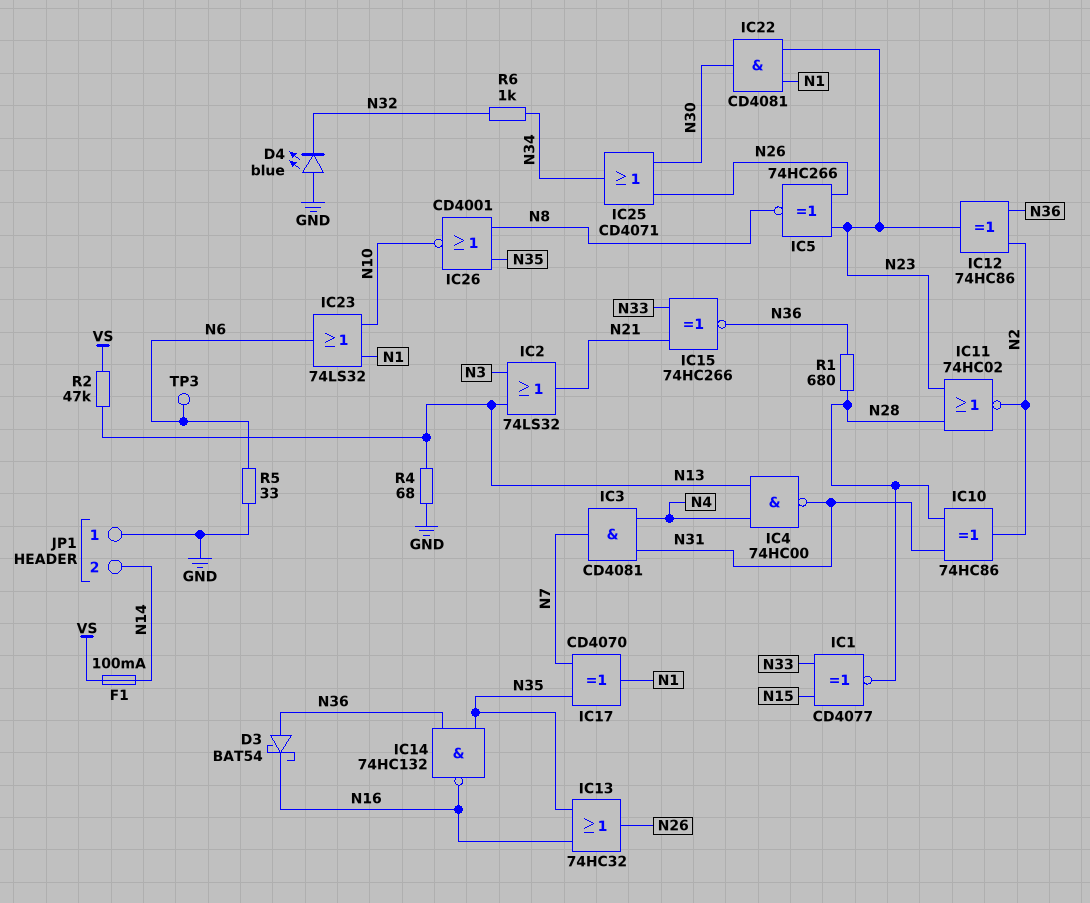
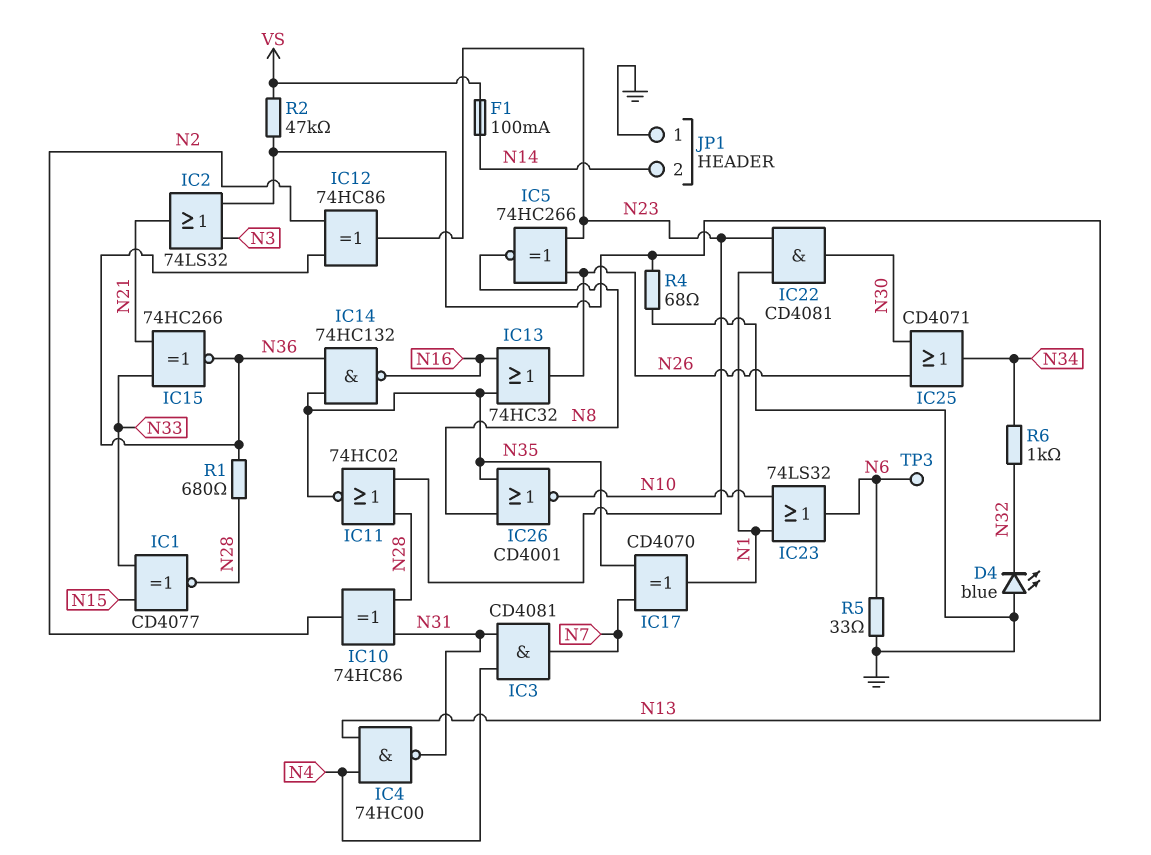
D3: schottky BAT54 (A N36, K N16) -> none
IC11: NOR 74HC02 (in N23, in N28, out N2) -> NOR 74HC02 (in N23, in N28, out N35)

